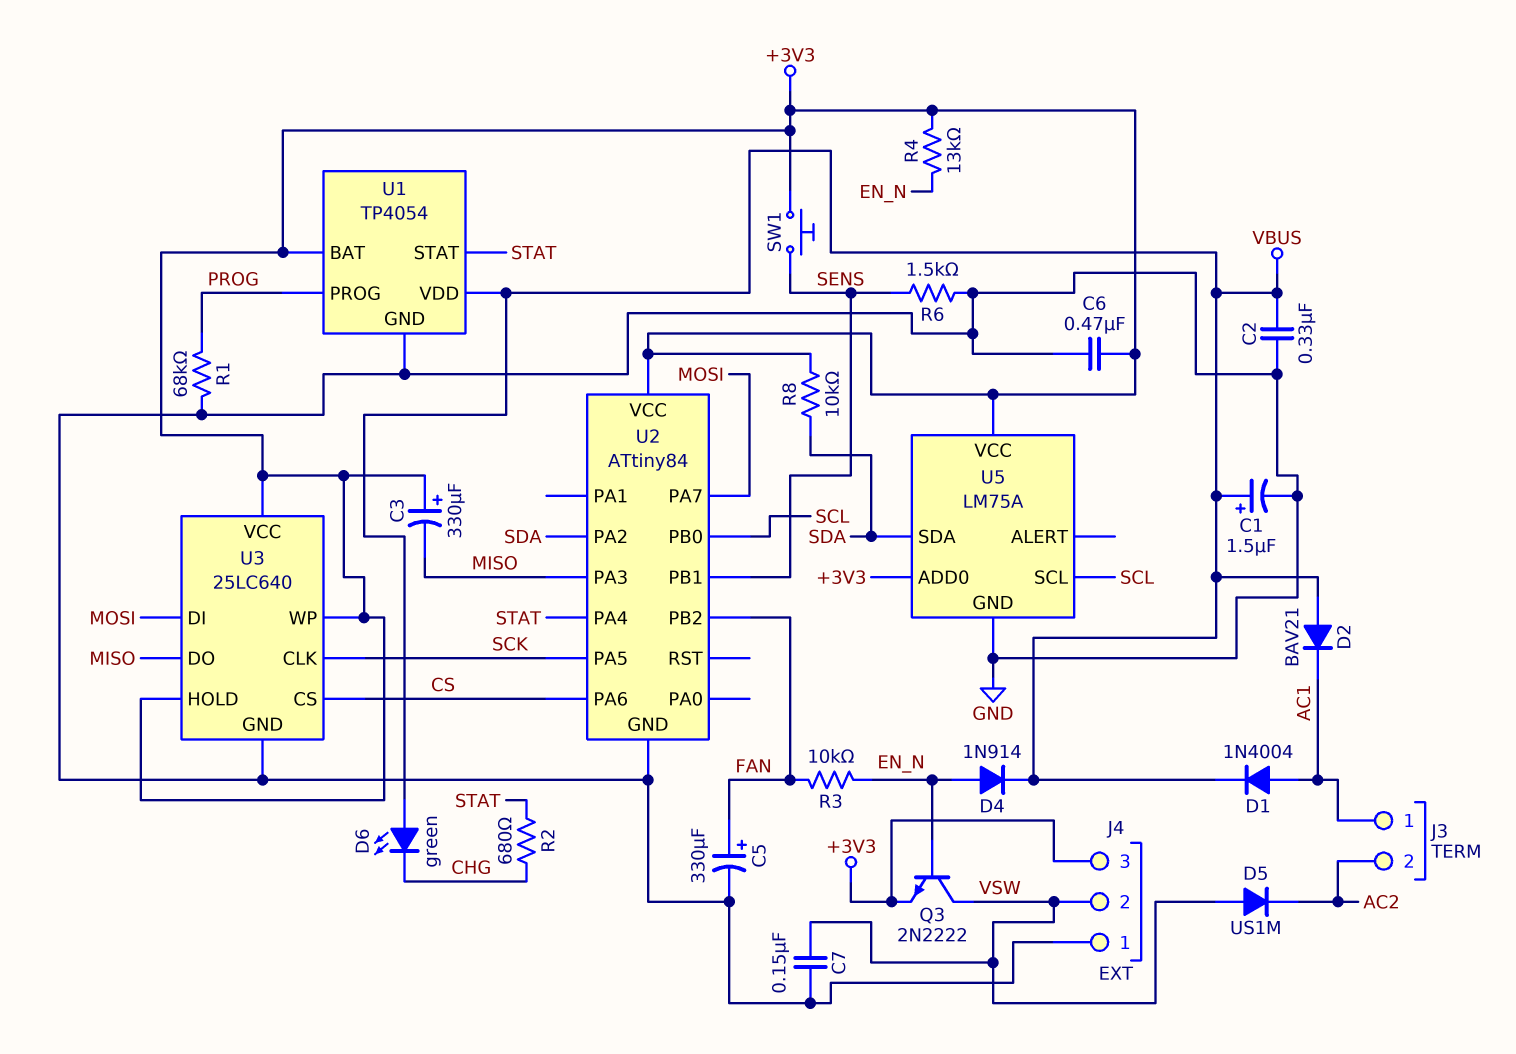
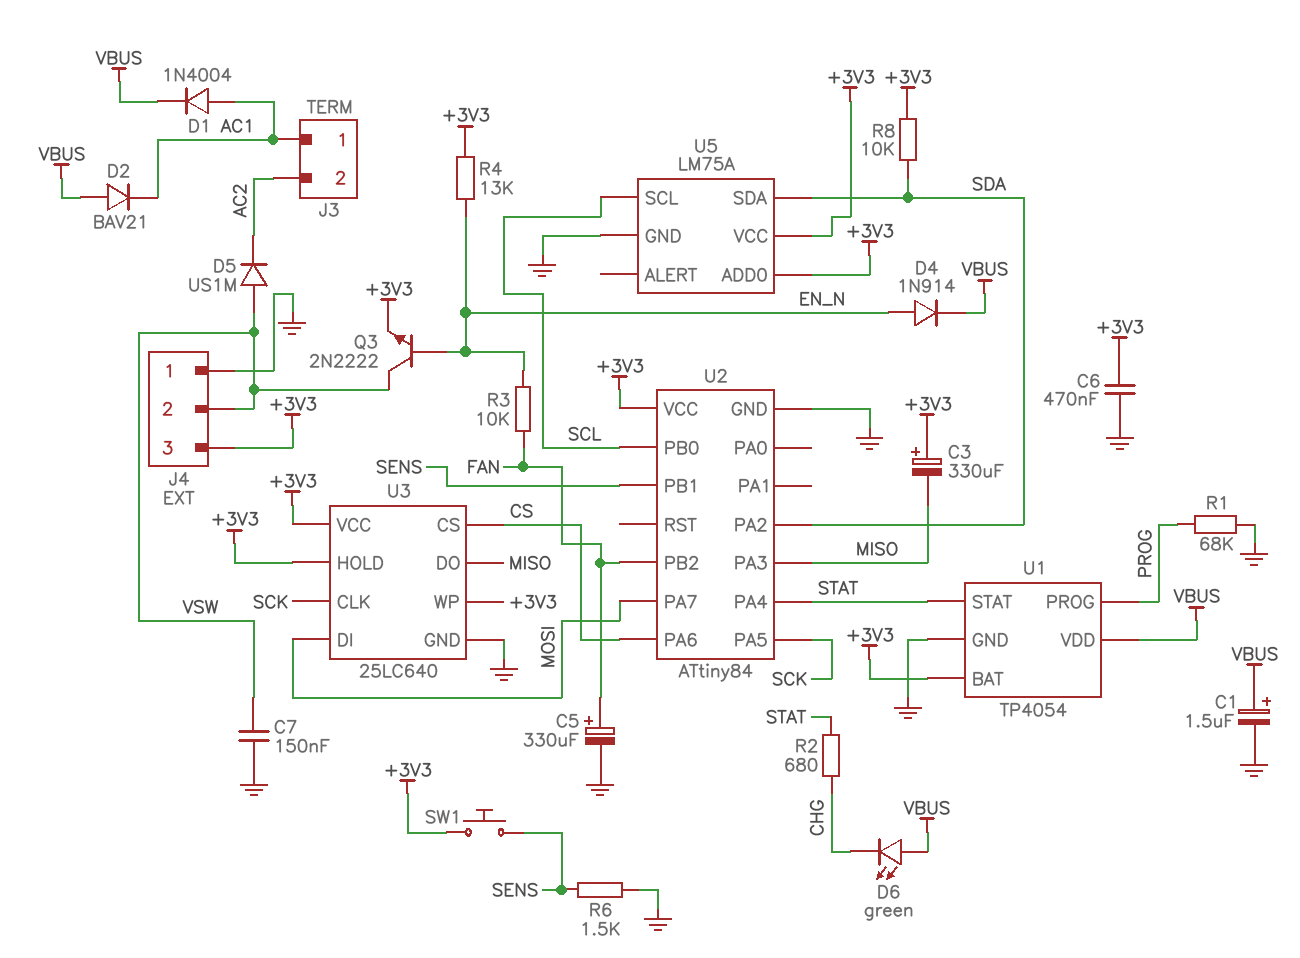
C2: 330nF (GND, VBUS) -> none

